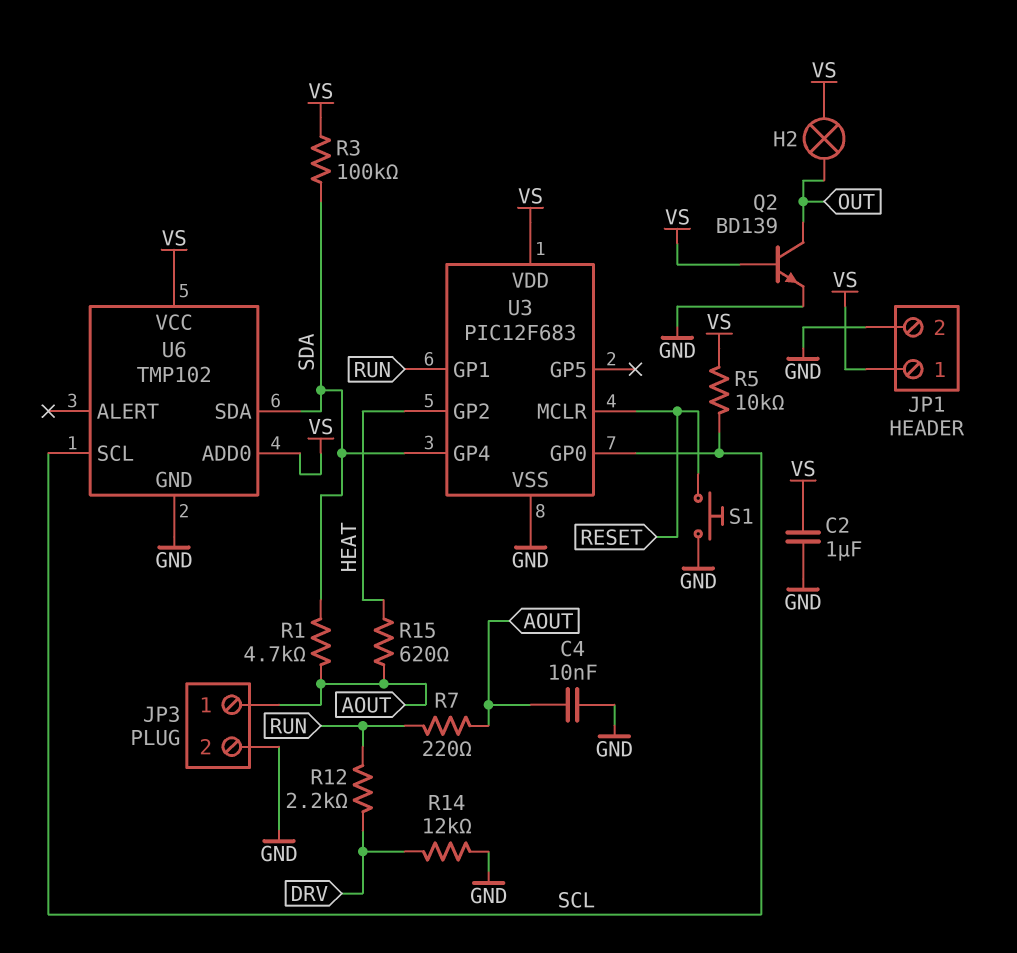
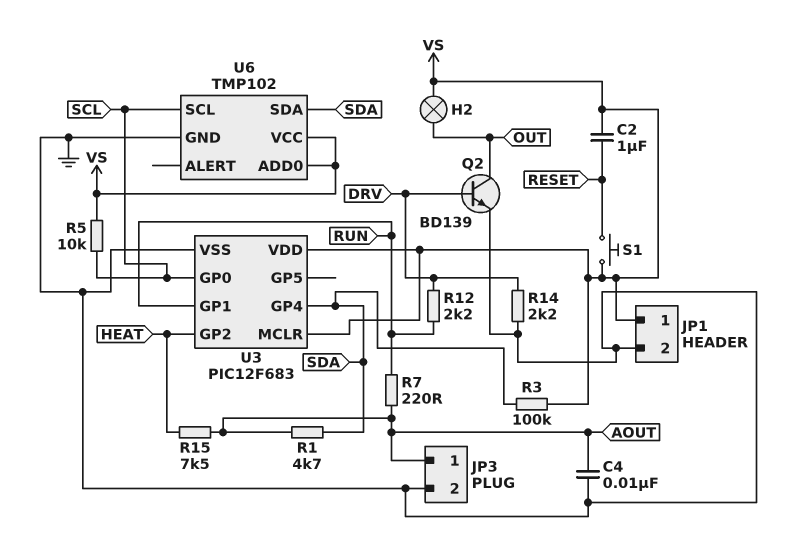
C2: 1uF (GND, VS) -> 1uF (RESET, VS)
Q2: NPN BD139 (B VS, C OUT, E GND) -> NPN BD139 (B DRV, C OUT, E GND)
R14: 12k (DRV, GND) -> 2.2k (DRV, GND)
R15: 620 (AOUT, HEAT) -> 7.5k (AOUT, HEAT)
S1: button (GND, RESET) -> button (RESET, VS)
U3 pin MCLR: RESET -> VS

